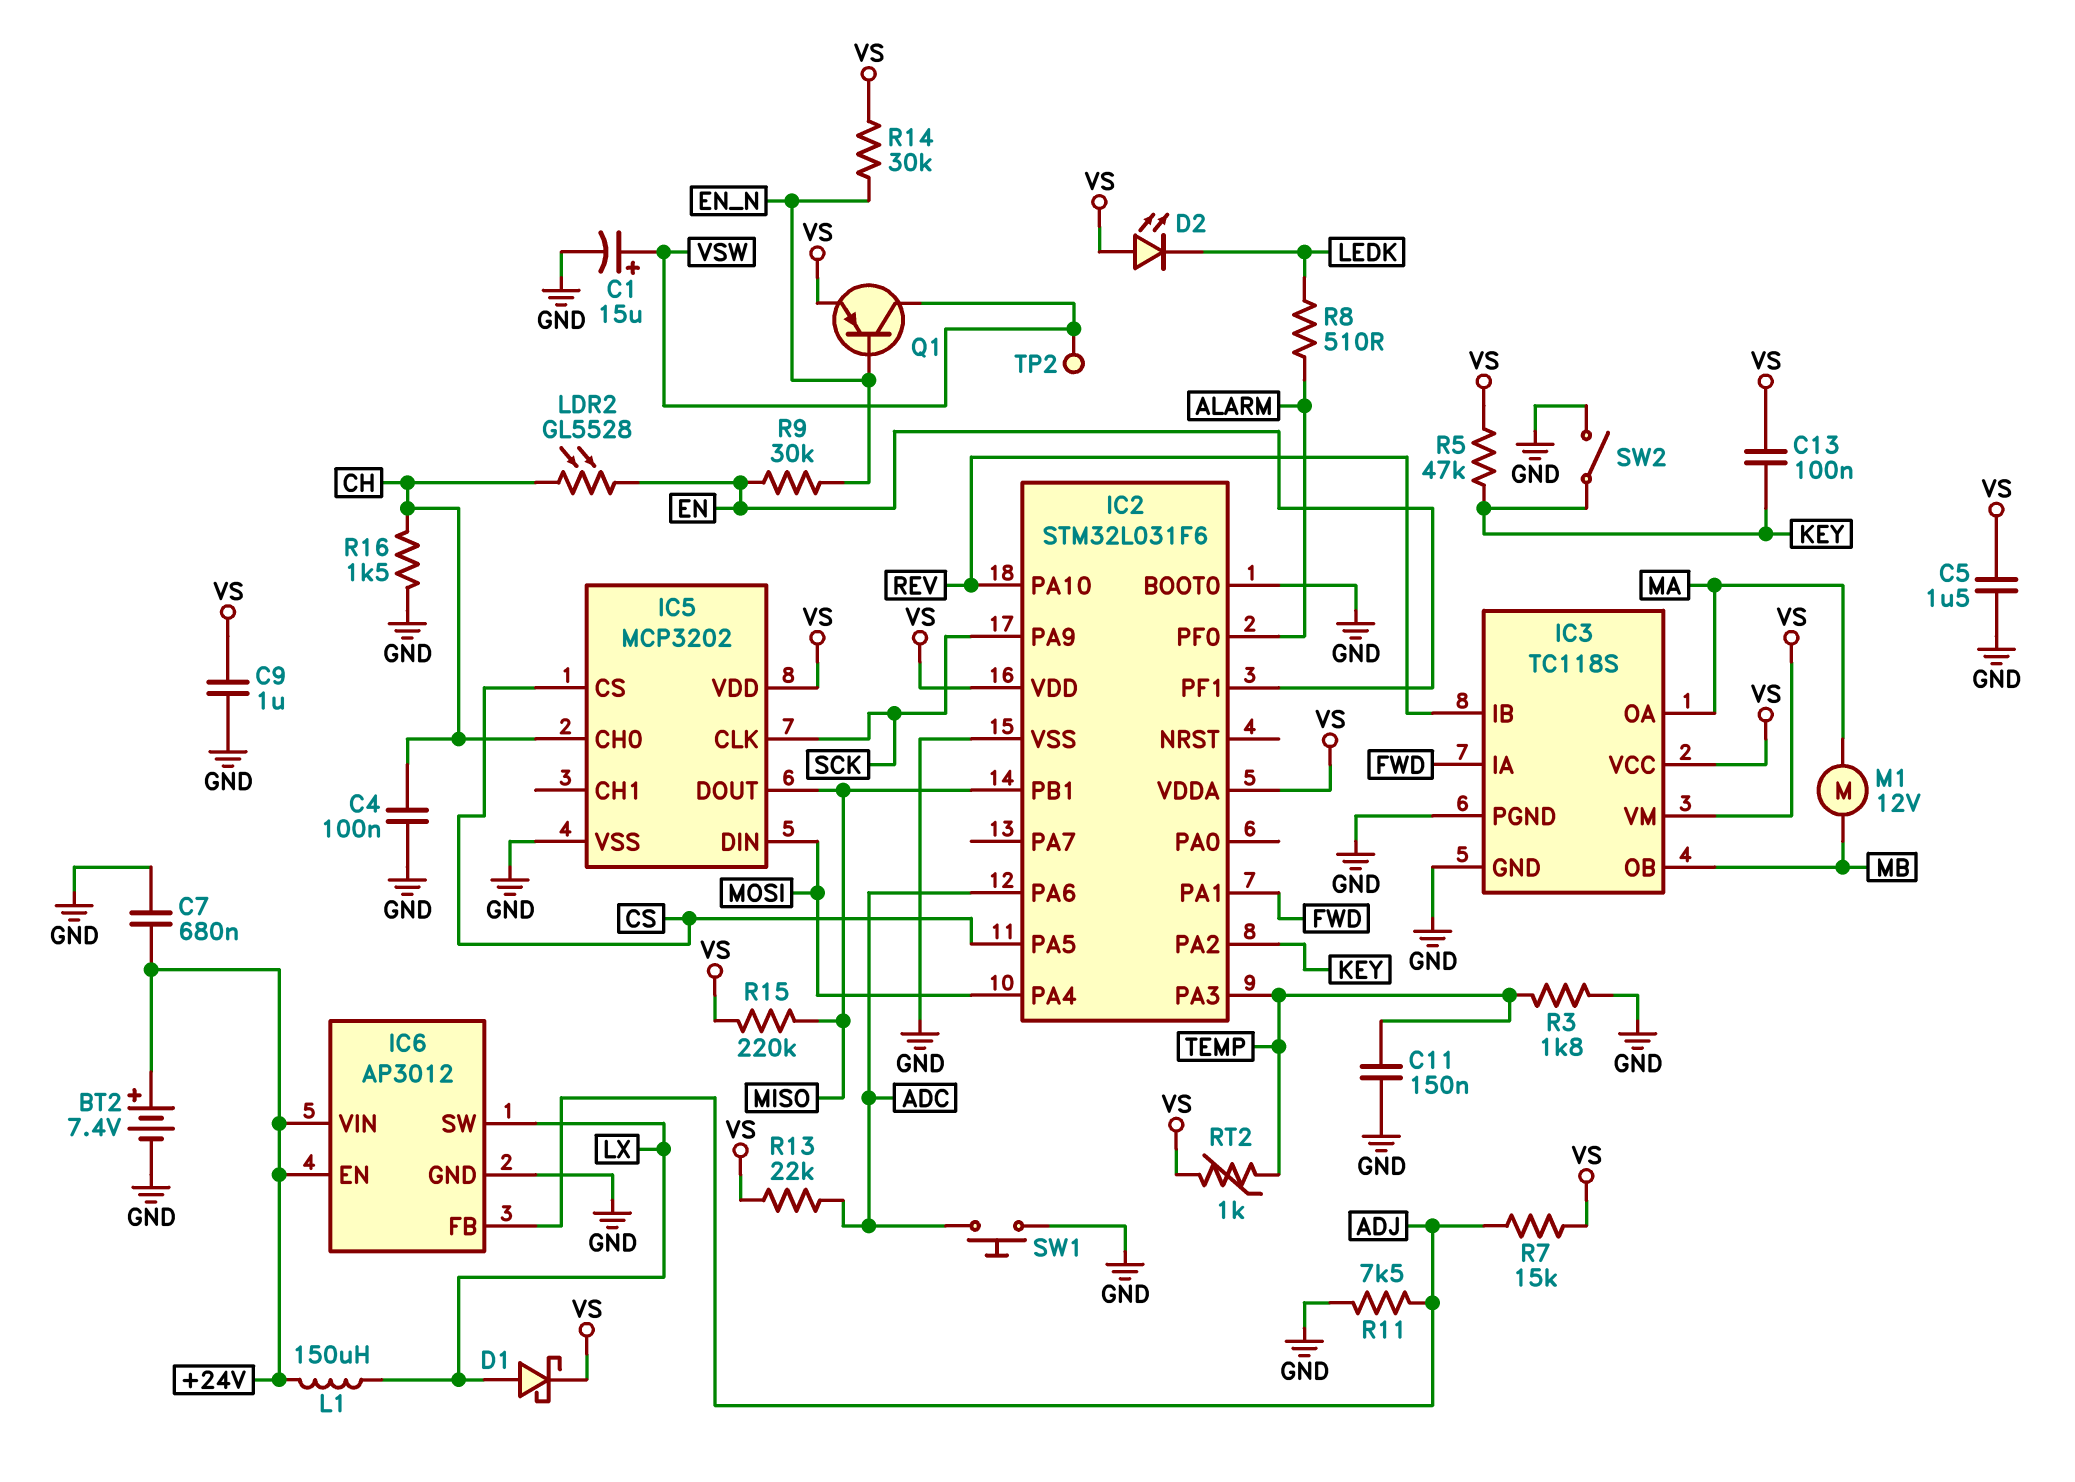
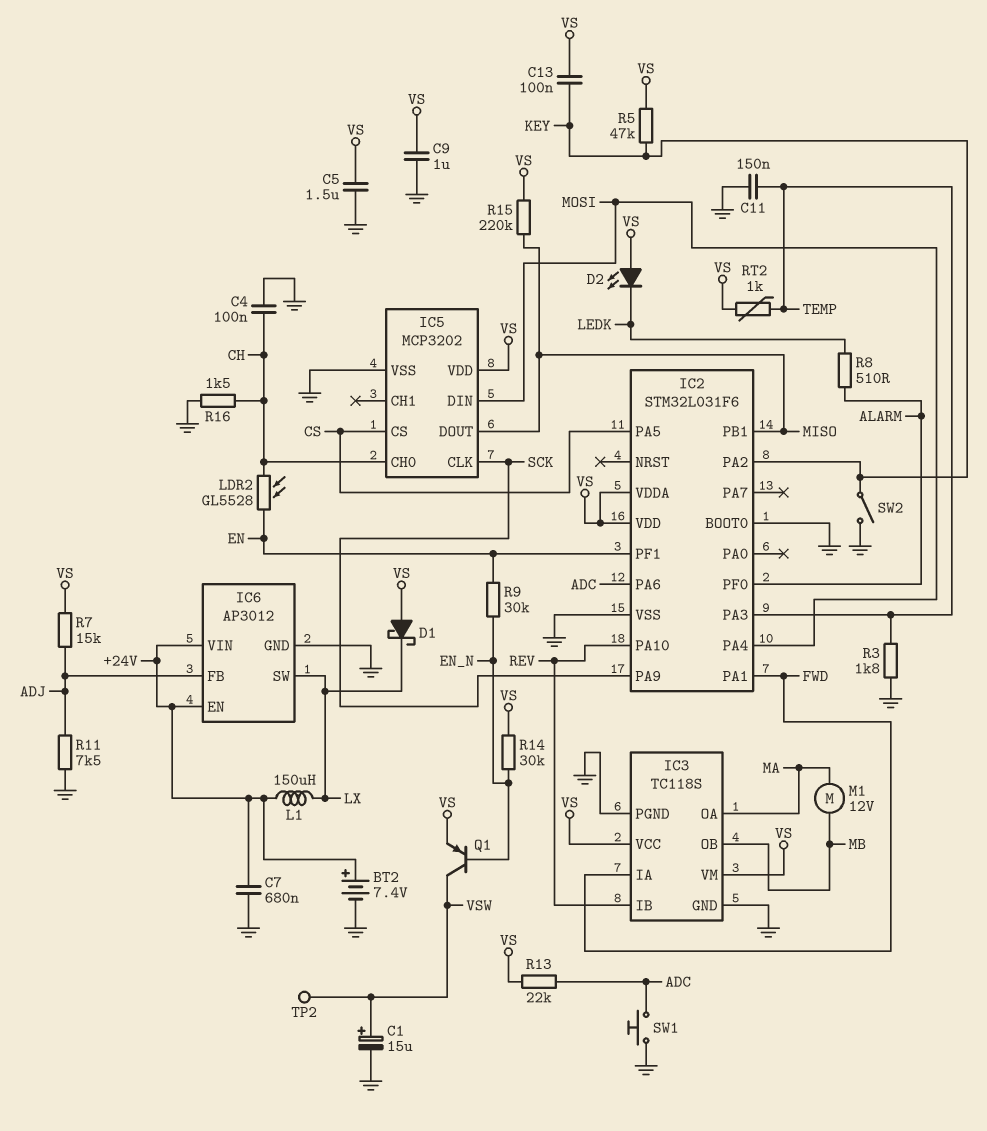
D1: schottky (A LX, K VS) -> schottky (A VS, K LX)

